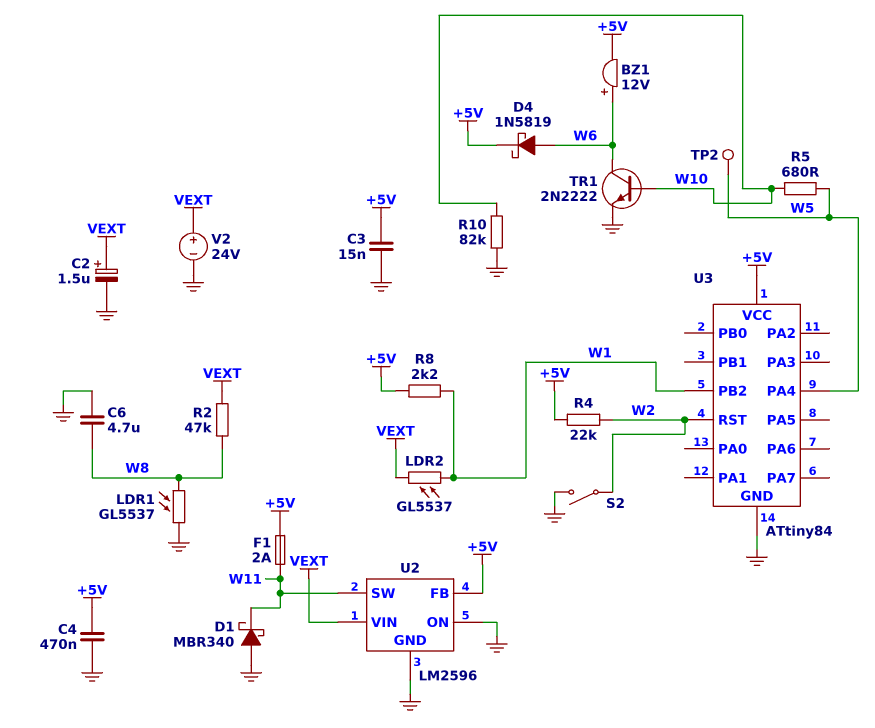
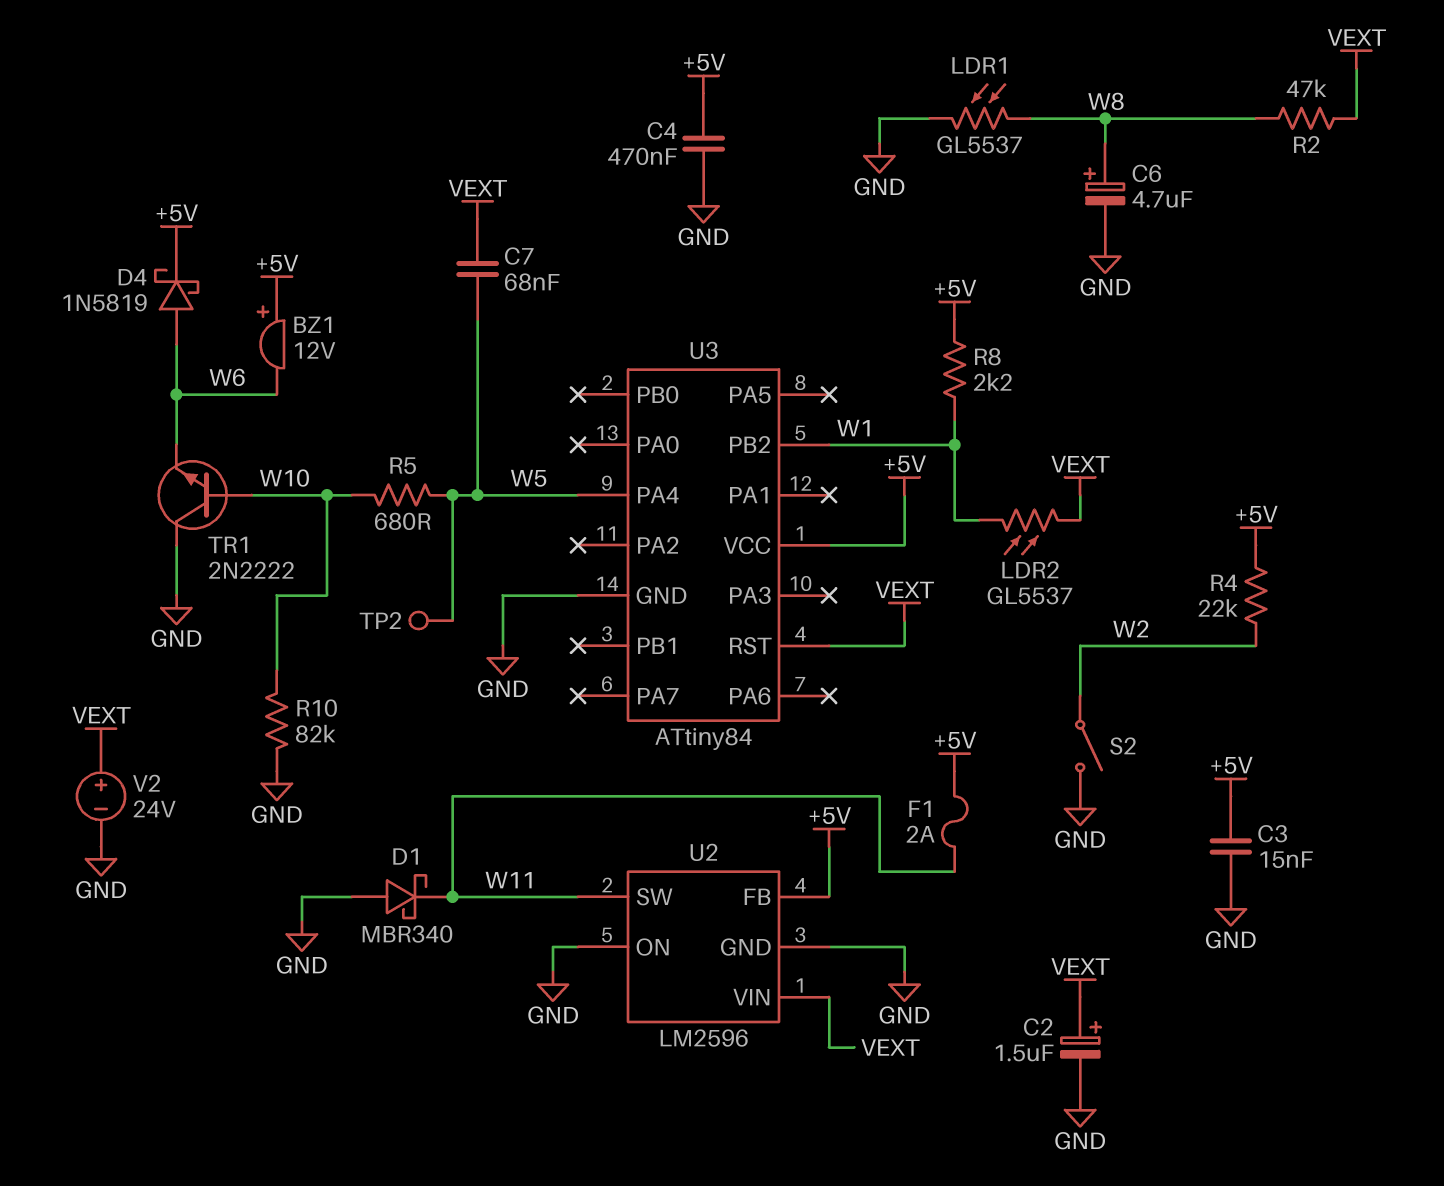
BZ1: buzzer 12V (plus W6, minus +5V) -> buzzer 12V (plus +5V, minus W6)
C6: 4.7uF (GND, W8) -> 4.7uF (plus W8, minus GND)
C7: none -> 68nF (VEXT, W5)
TR1: NPN 2N2222 (B W10, C W6, E GND) -> NPN 2N2222 (B W10, C GND, E W6)
U3 pin RST: W2 -> VEXT

